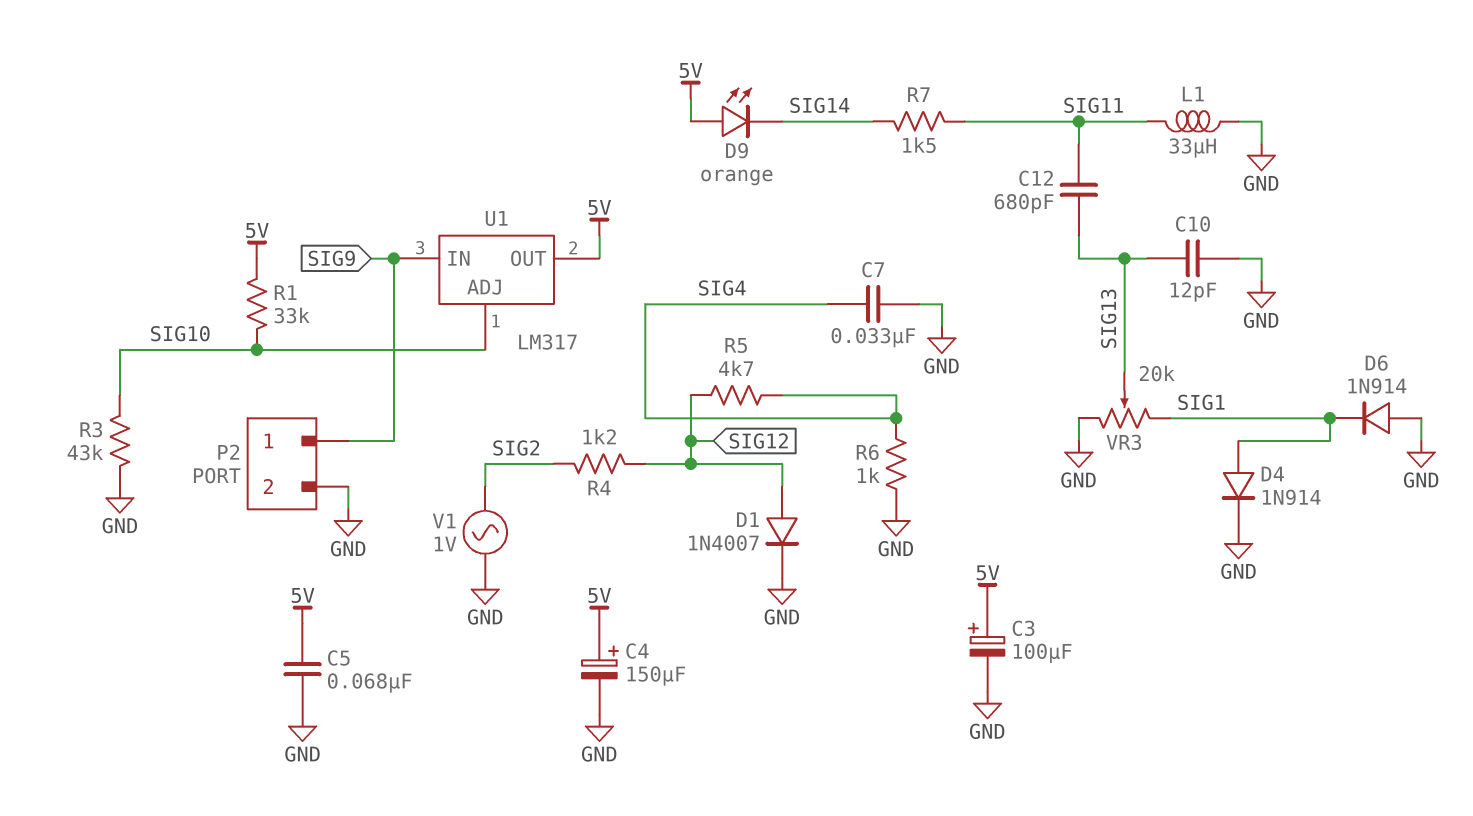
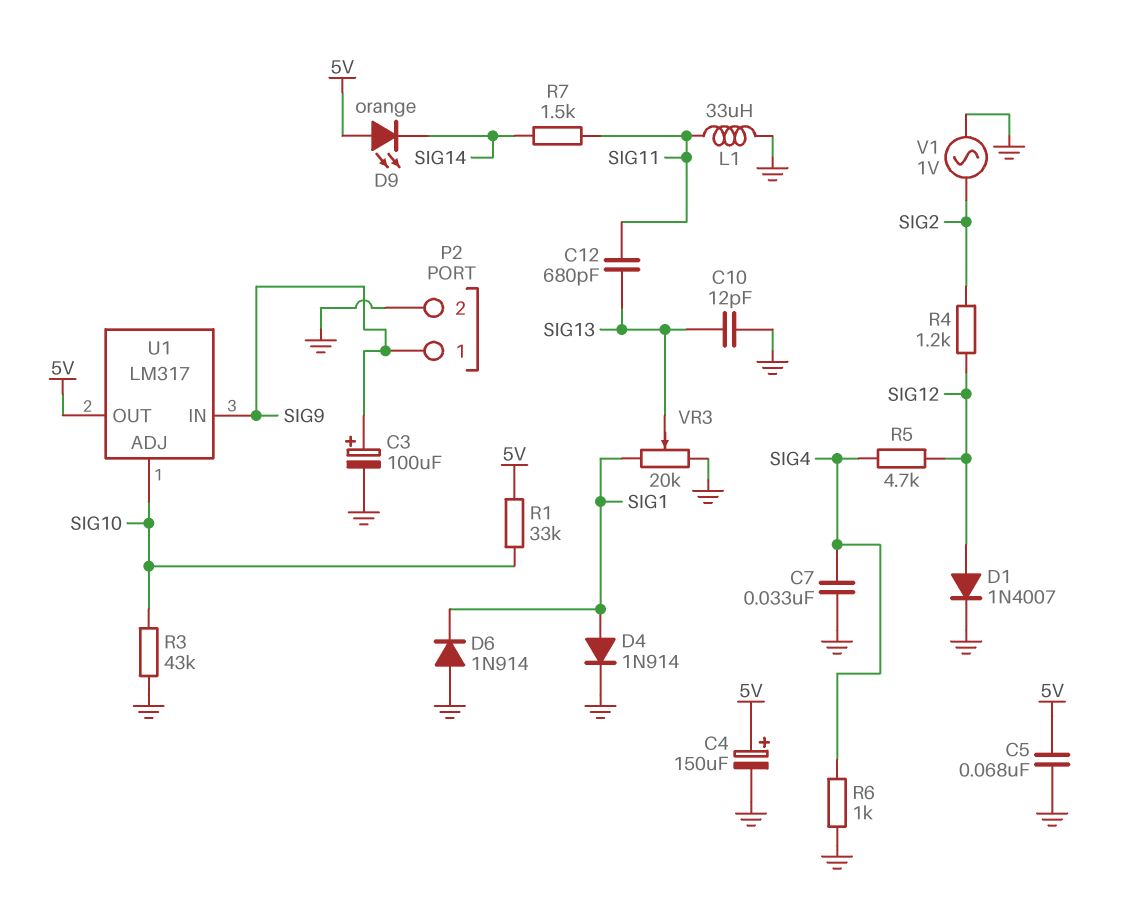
C3: 100uF (plus 5V, minus GND) -> 100uF (plus SIG9, minus GND)

